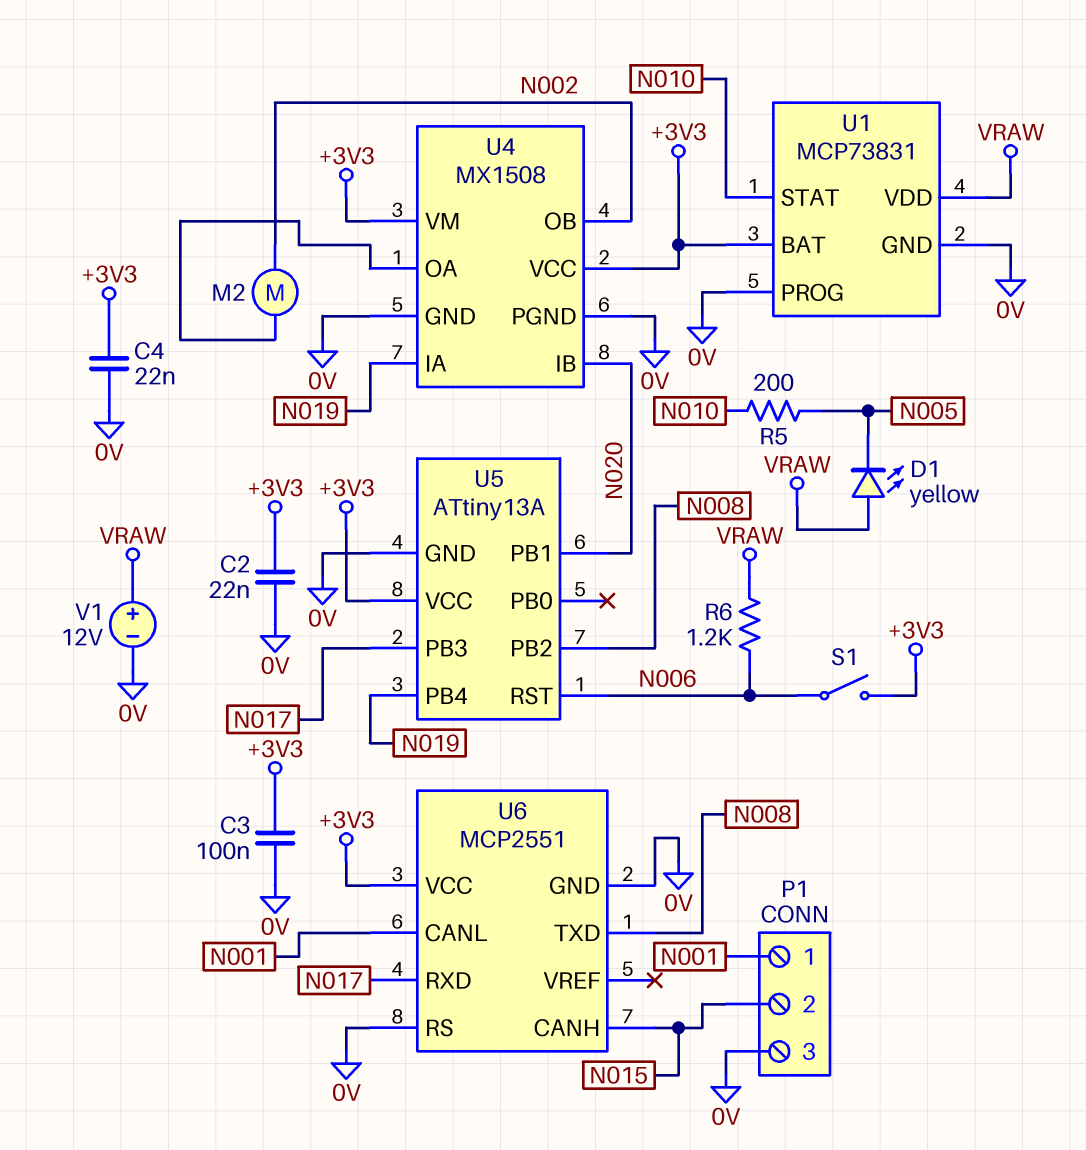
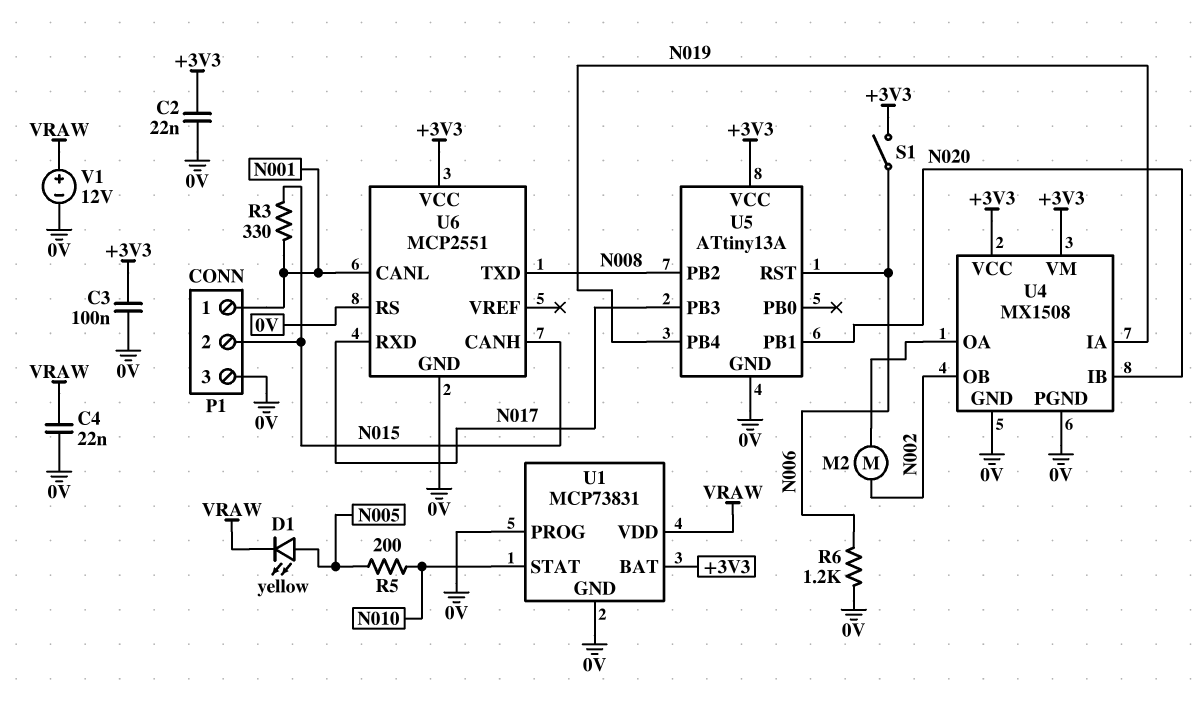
C4: 22nF (+3V3, 0V) -> 22nF (0V, VRAW)
D1: LED yellow (A VRAW, K N005) -> LED yellow (A N005, K VRAW)
R3: none -> 330 (N001, N015)
R6: 1.2k (N006, VRAW) -> 1.2k (0V, N006)

